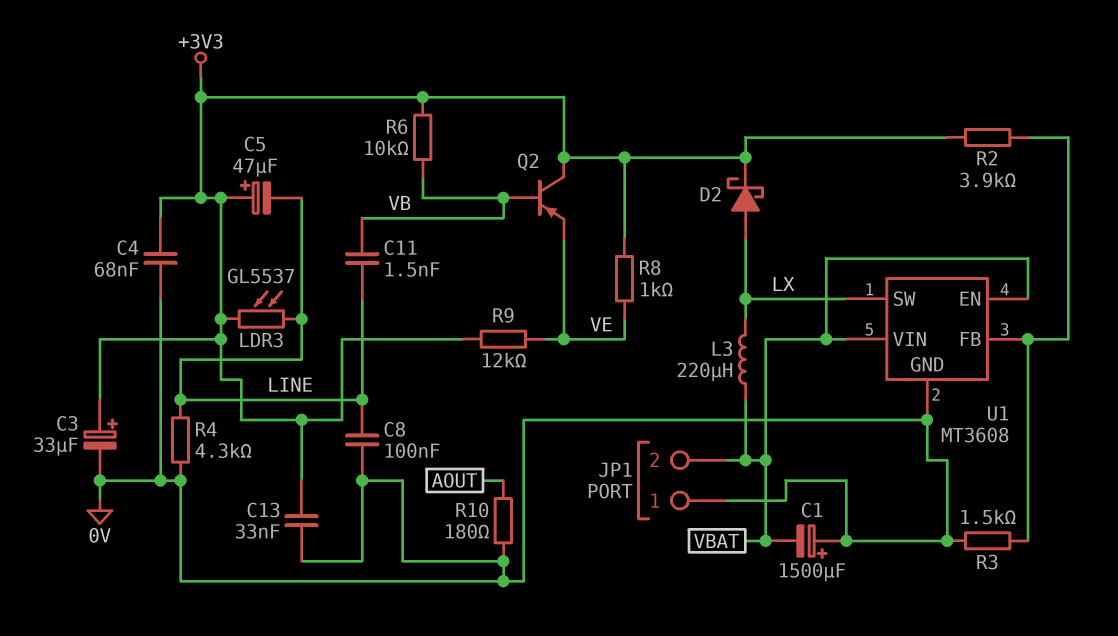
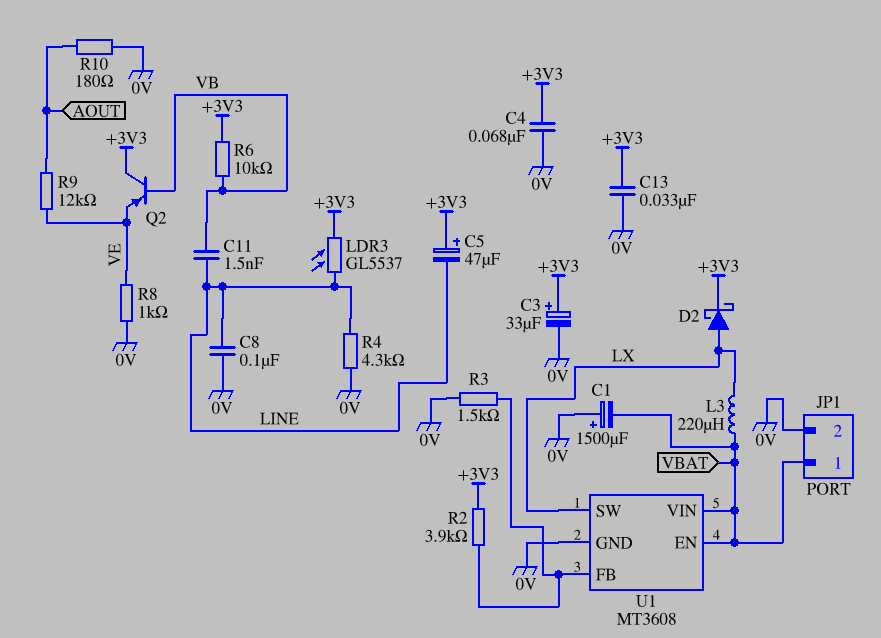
JP1 pin 1: 0V -> VBAT
JP1 pin 2: VBAT -> 0V
R8: 1k (+3V3, VE) -> 1k (0V, VE)
R9: 12k (+3V3, VE) -> 12k (AOUT, VE)

